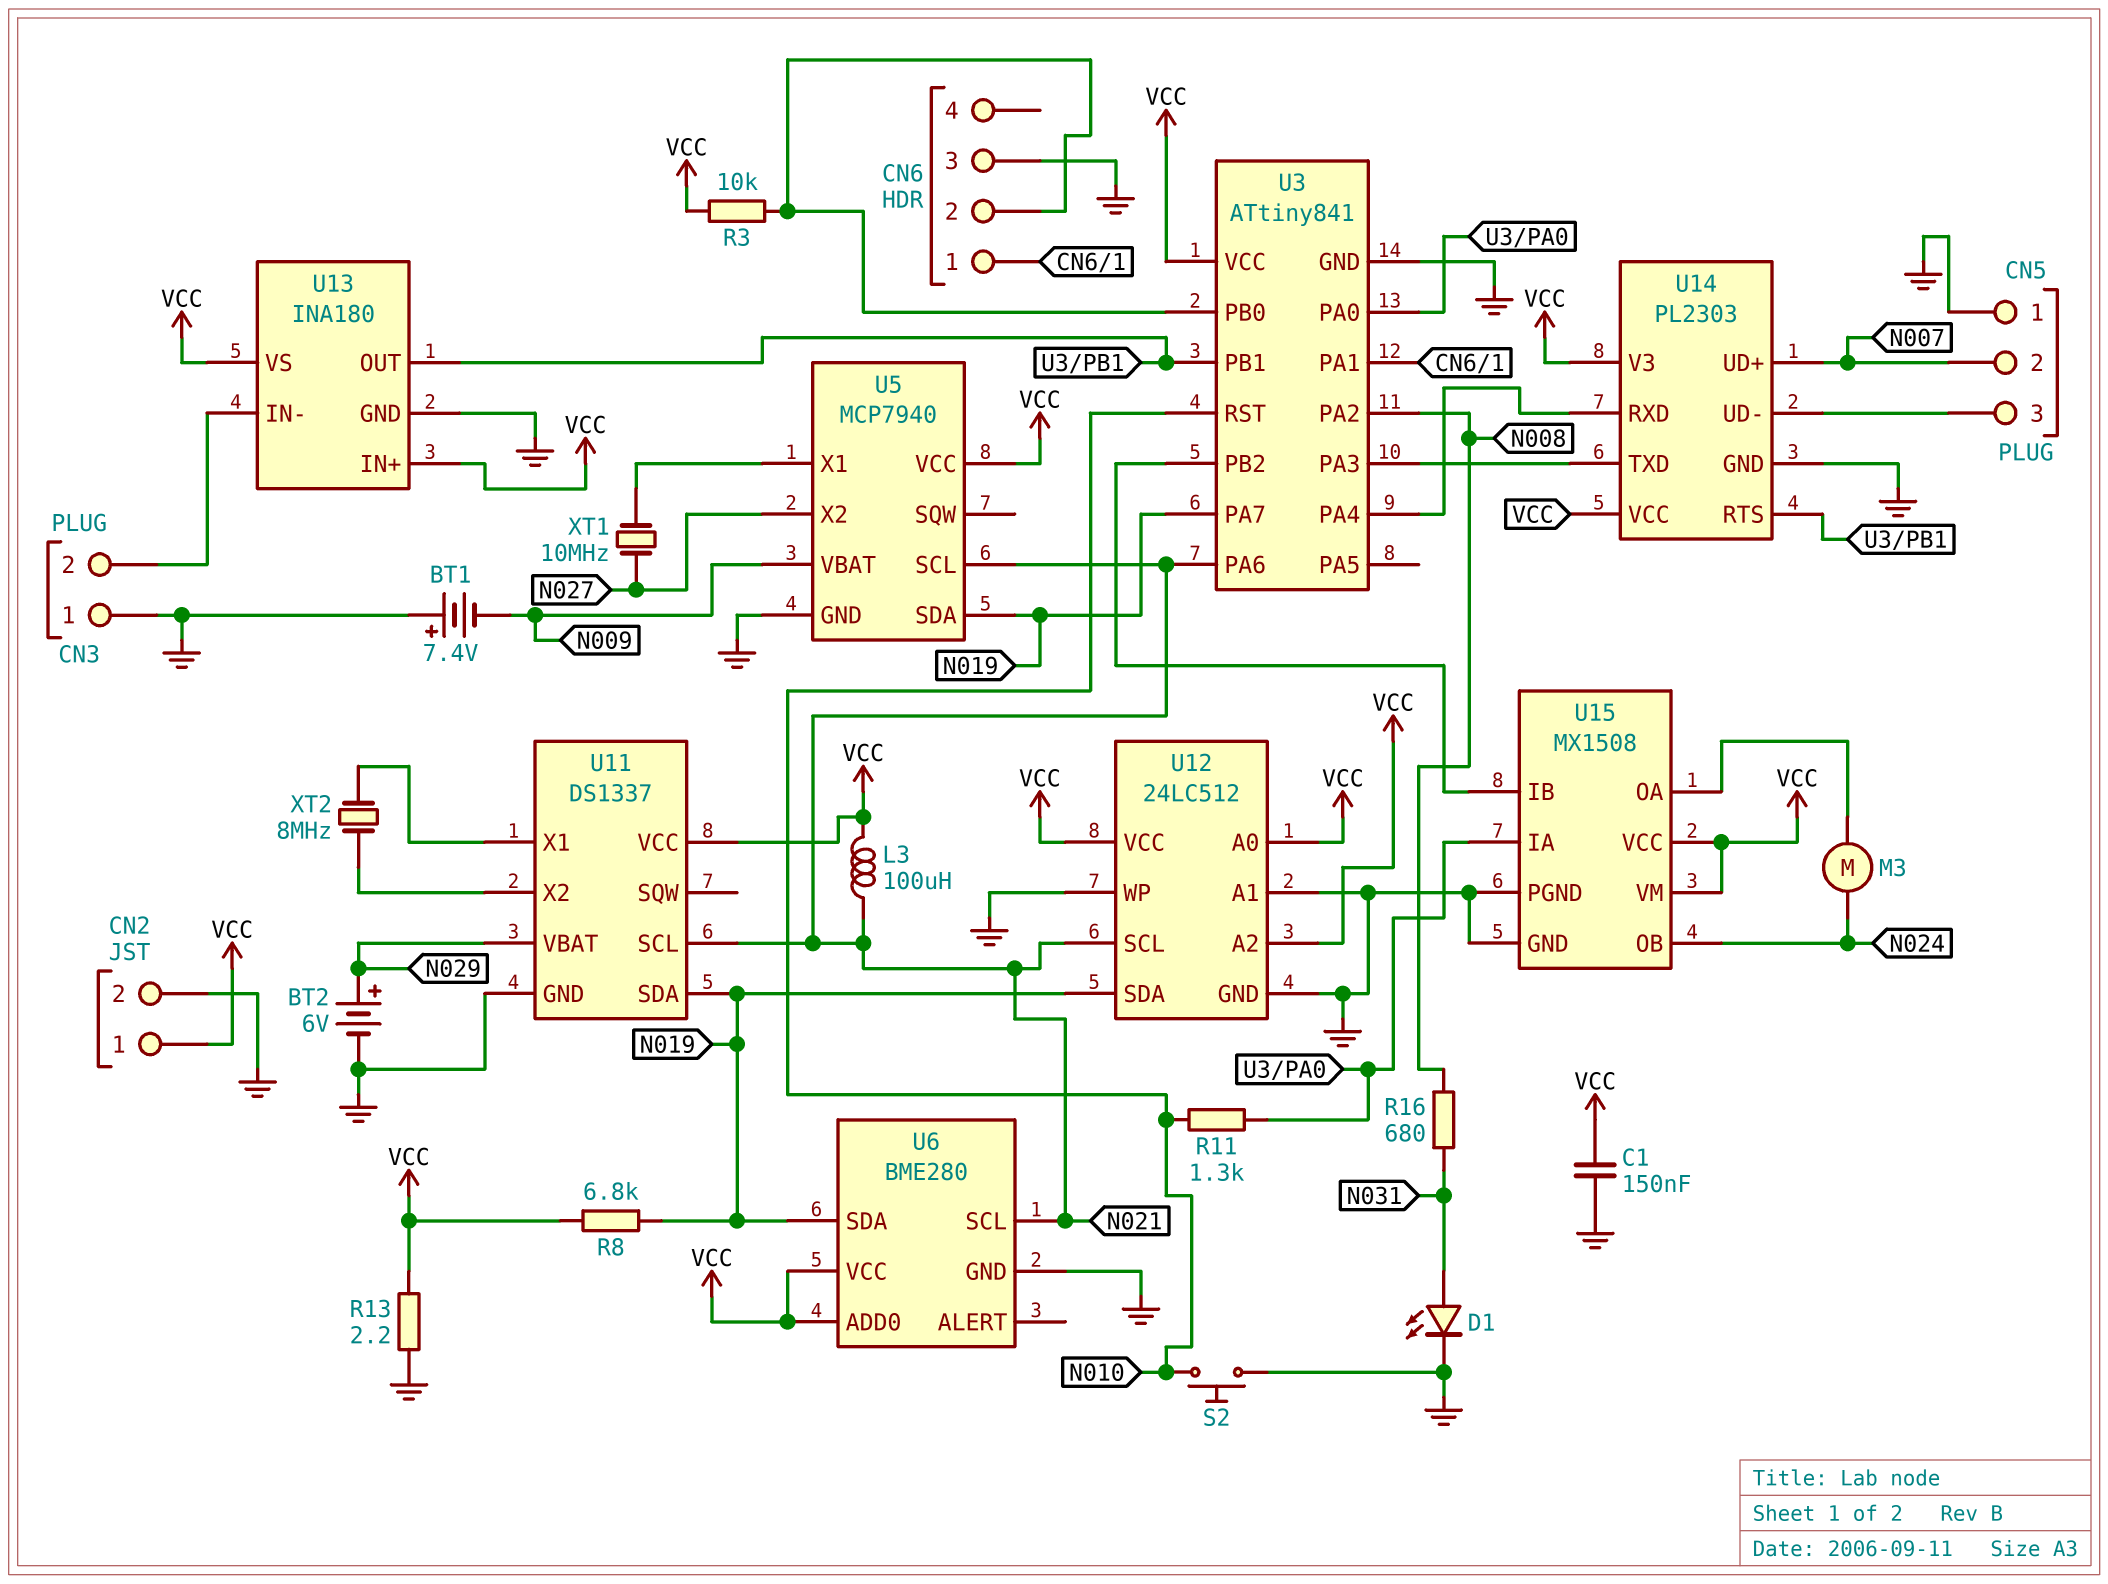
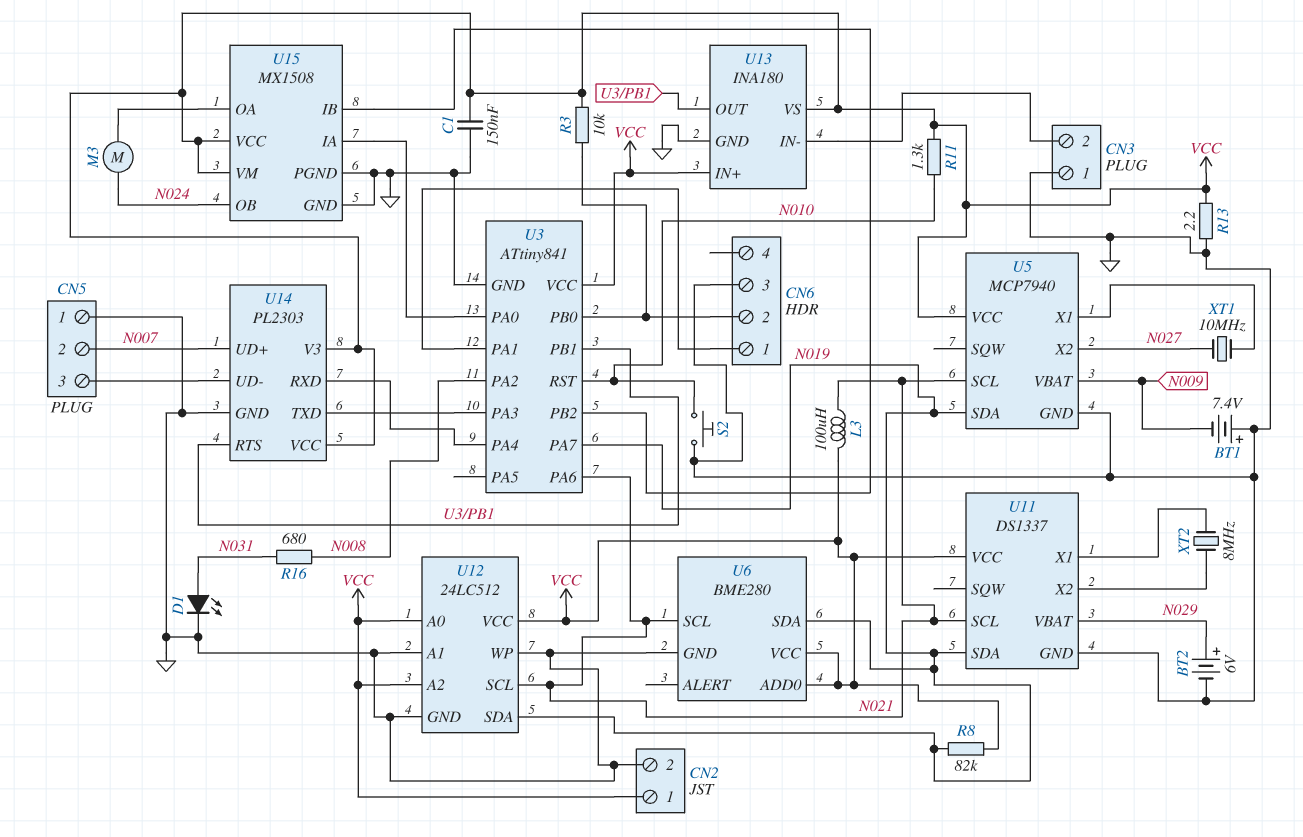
R8: 6.8k (N019, VCC) -> 82k (N019, VCC)
R11: 1.3k (N010, U3/PA0) -> 1.3k (N010, VCC)

